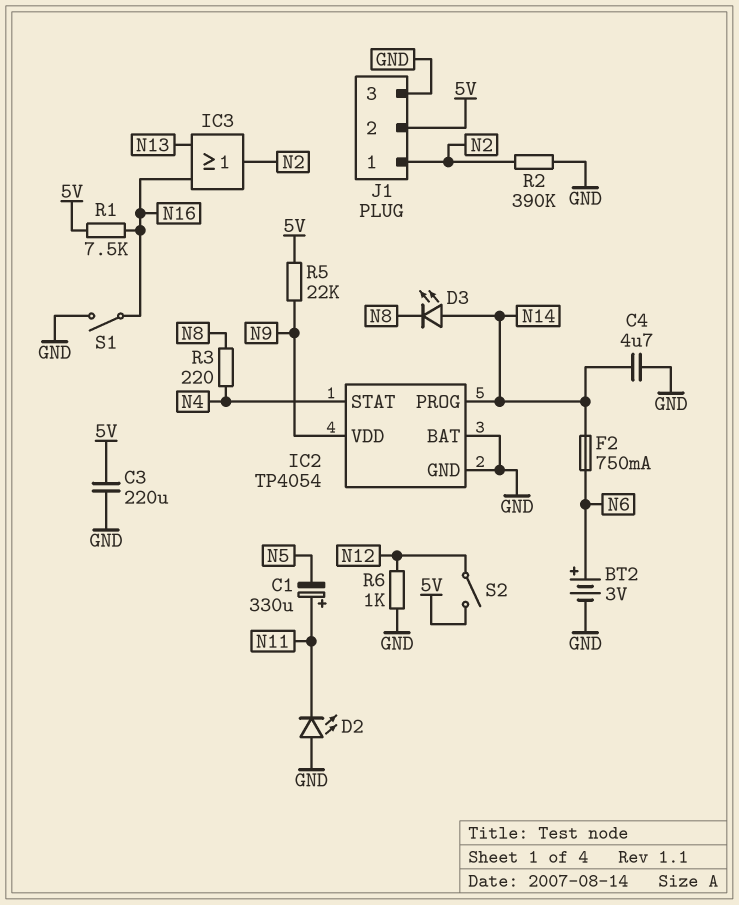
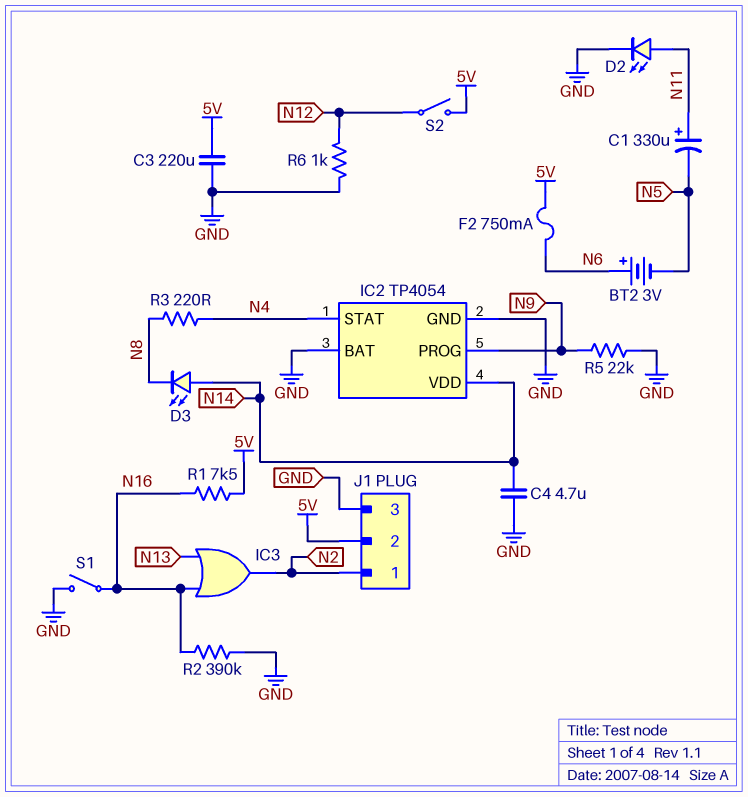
BT2: 3V (plus N6, minus GND) -> 3V (plus N6, minus N5)
D2: LED (A GND, K N11) -> LED (A N11, K GND)
F2: 750mA (N6, N14) -> 750mA (5V, N6)
IC2 pin PROG: N14 -> N9
IC2 pin VDD: N9 -> N14
R2: 390k (GND, N2) -> 390k (GND, N16)
R5: 22k (5V, N9) -> 22k (GND, N9)

